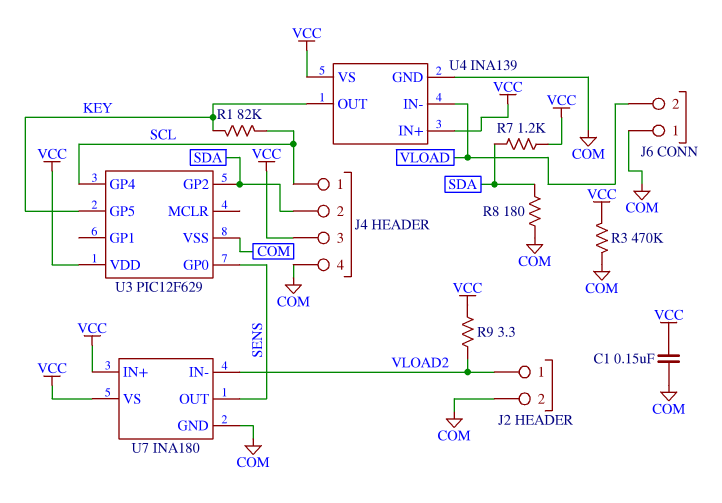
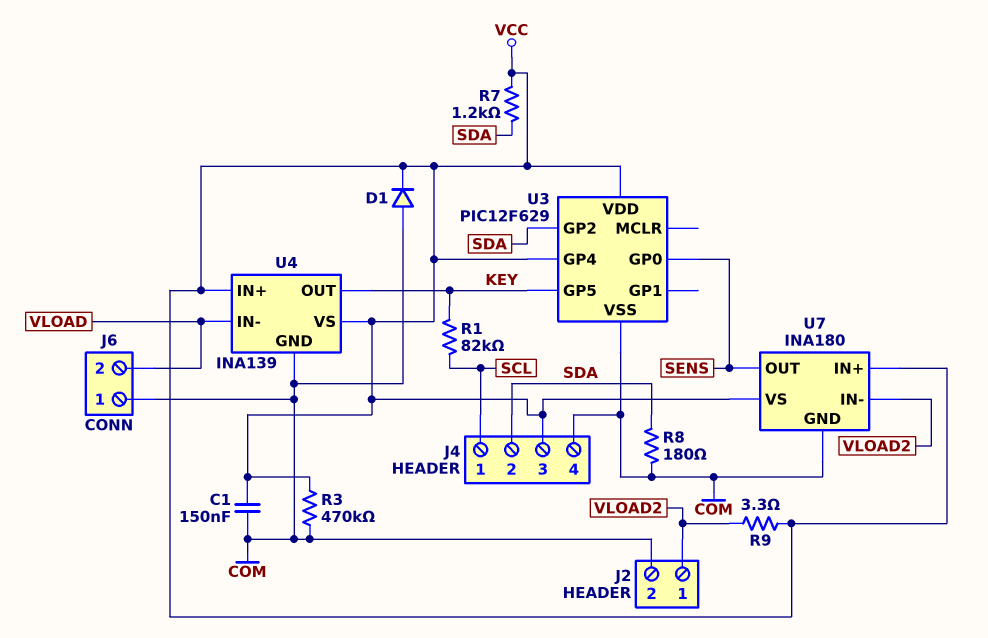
D1: none -> diode (A COM, K VCC)
U3 pin GP4: SCL -> VCC

